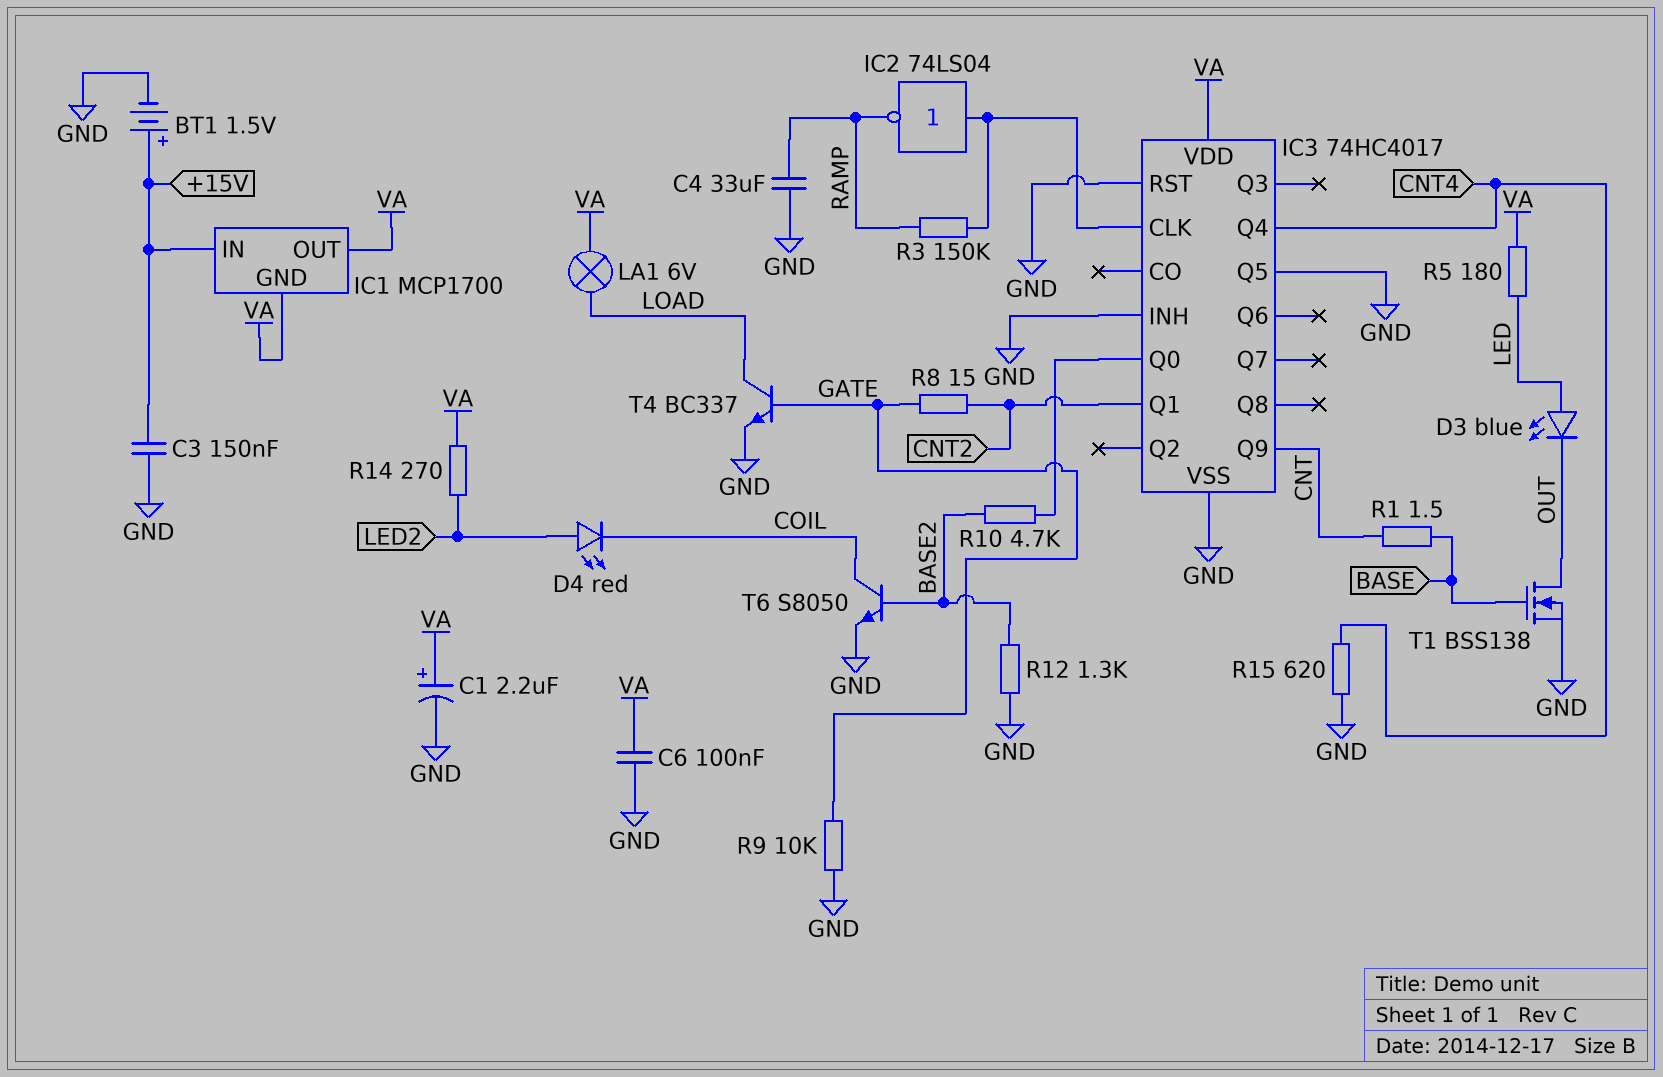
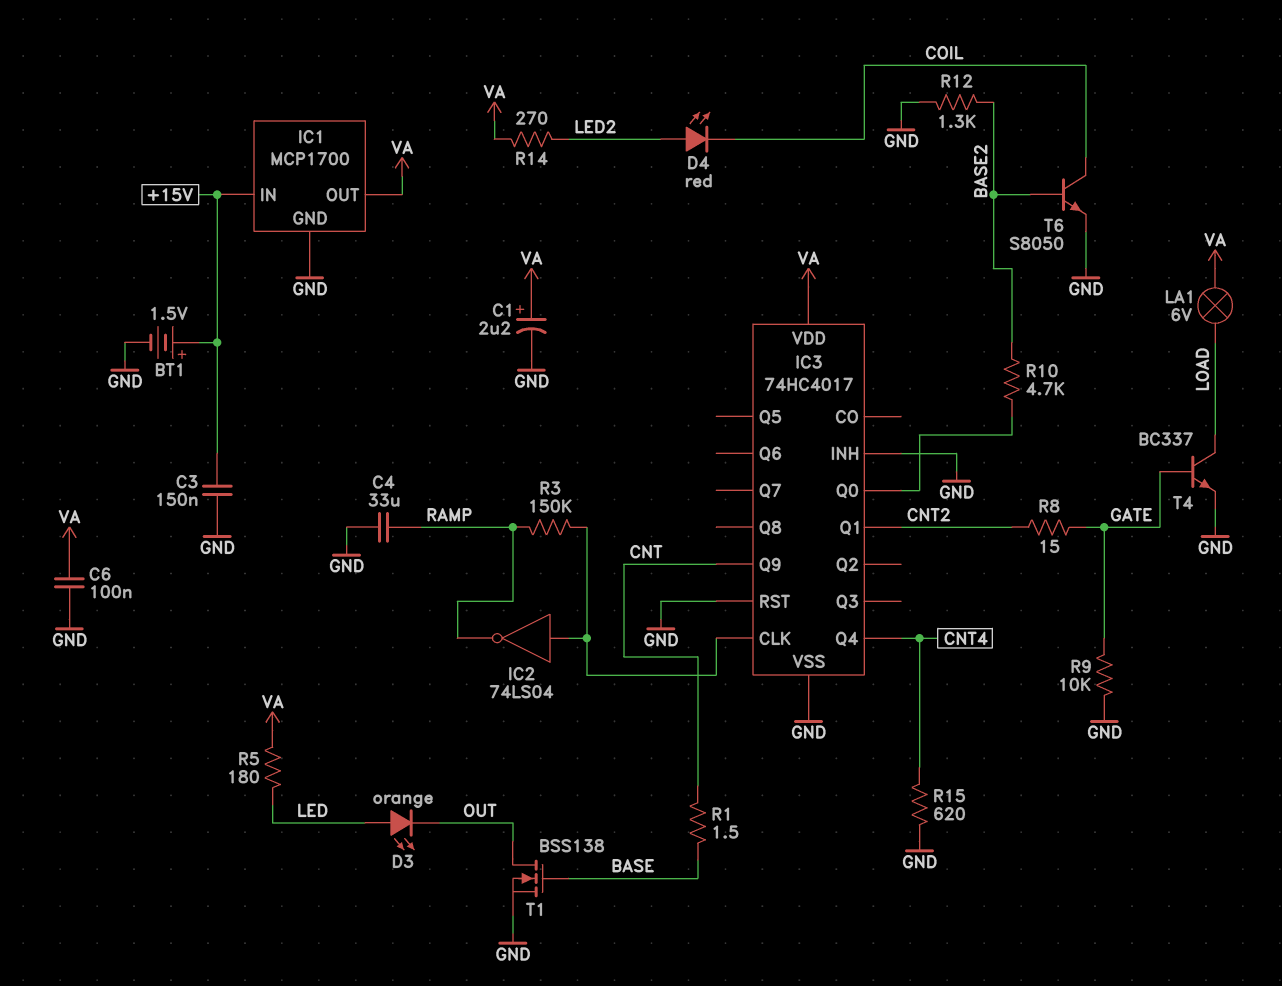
D3: LED blue (A LED, K OUT) -> LED orange (A LED, K OUT)
IC1 pin GND: VA -> GND
IC3 pin Q5: GND -> none

